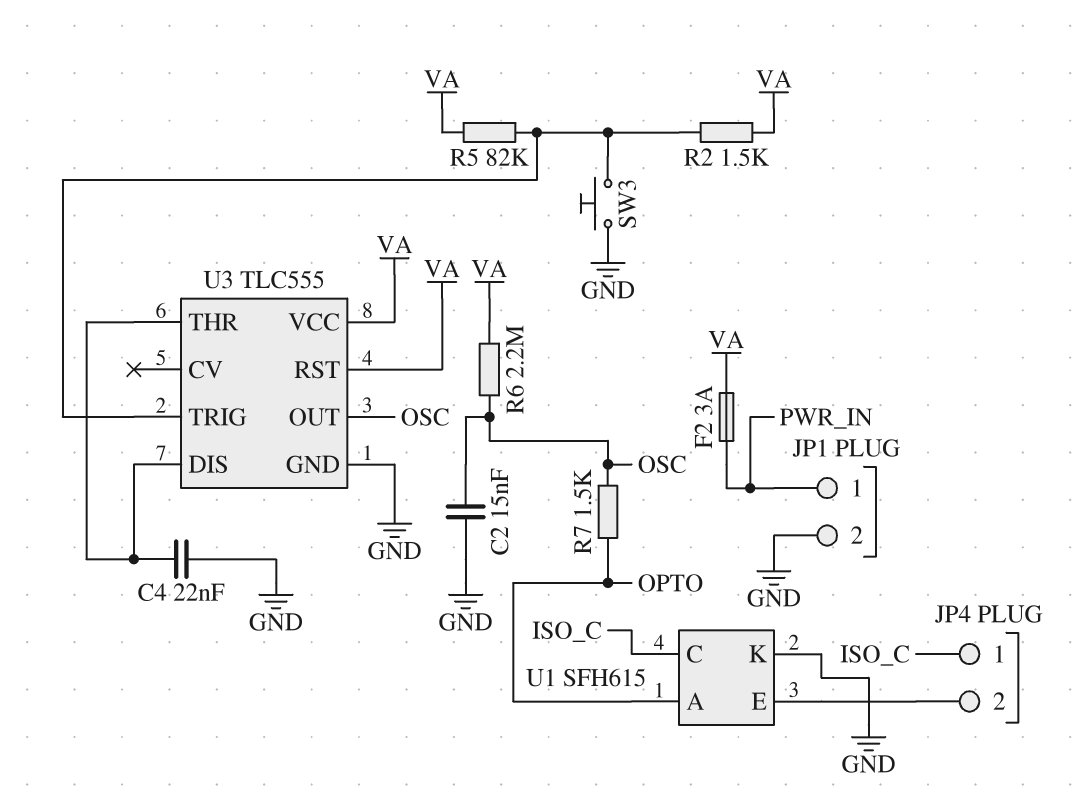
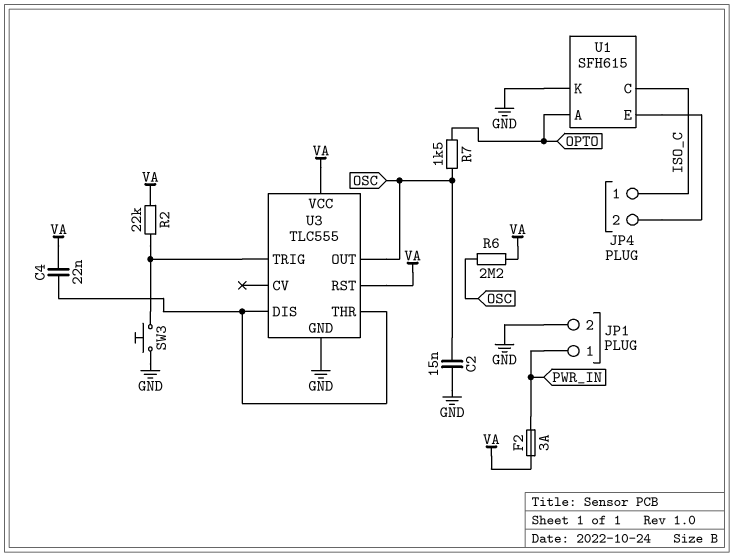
C4: 22nF (GND, U3/DIS) -> 22nF (U3/DIS, VA)
R2: 1.5k (U3/TRIG, VA) -> 22k (U3/TRIG, VA)
R5: 82k (U3/TRIG, VA) -> none

